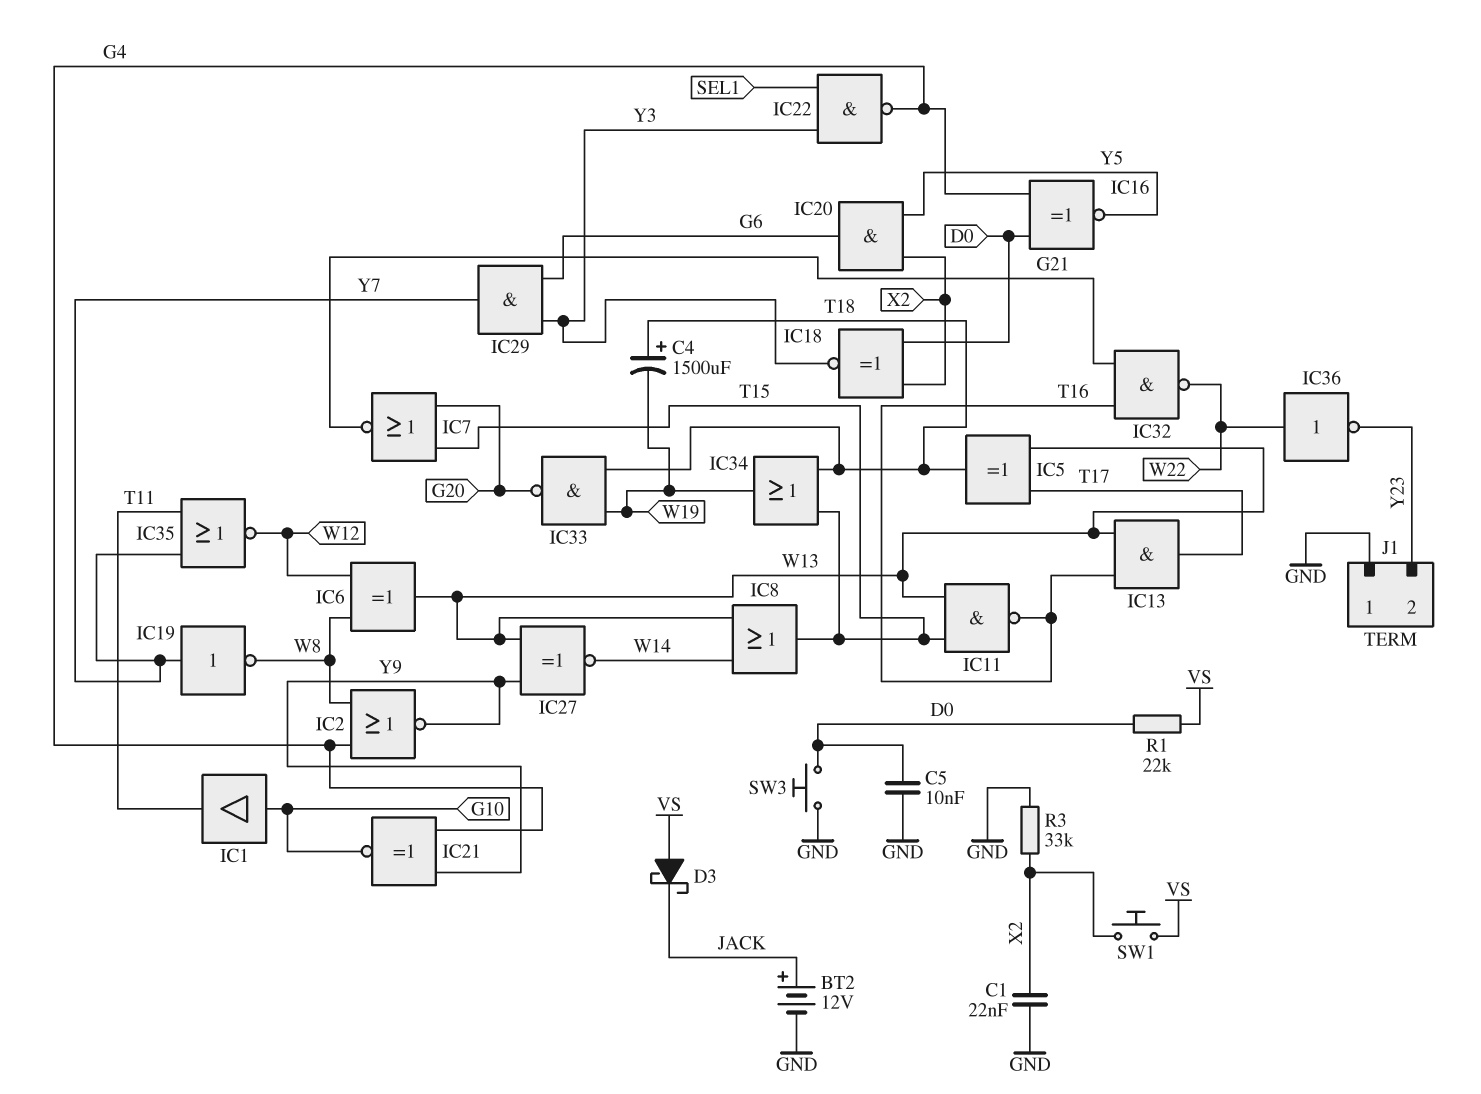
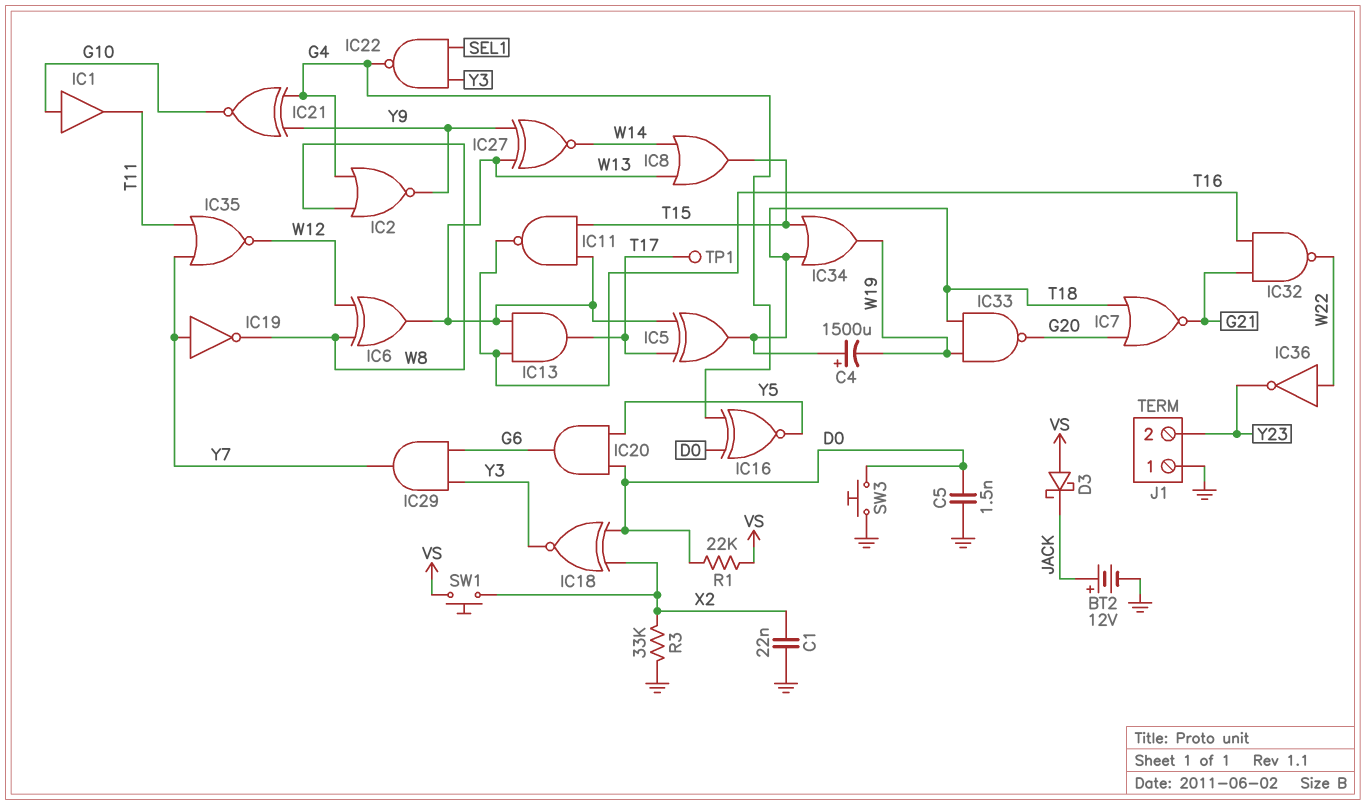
C5: 10nF (D0, GND) -> 1.5nF (D0, GND)
IC7: NOR (in G20, in T15, out G21) -> NOR (in G20, in T18, out G21)
IC20: AND (in X2, in Y5, out G6) -> AND (in D0, in Y5, out G6)
TP1: none -> test point (T17)

